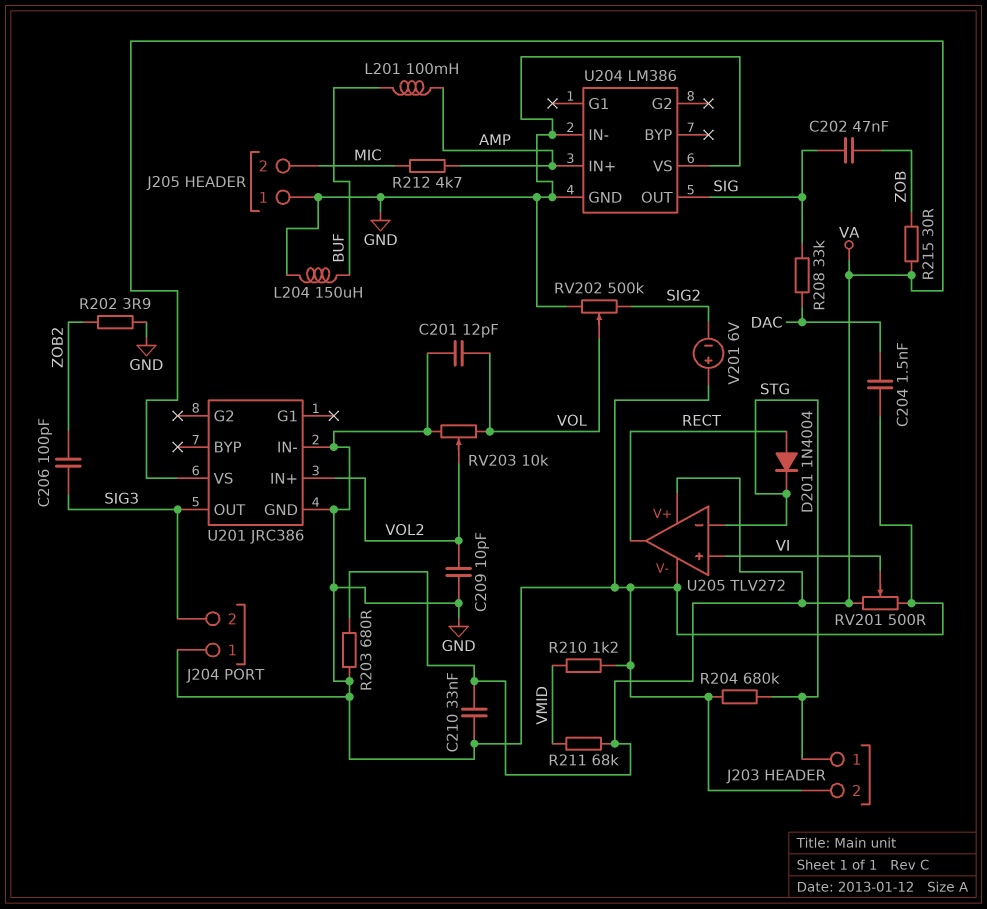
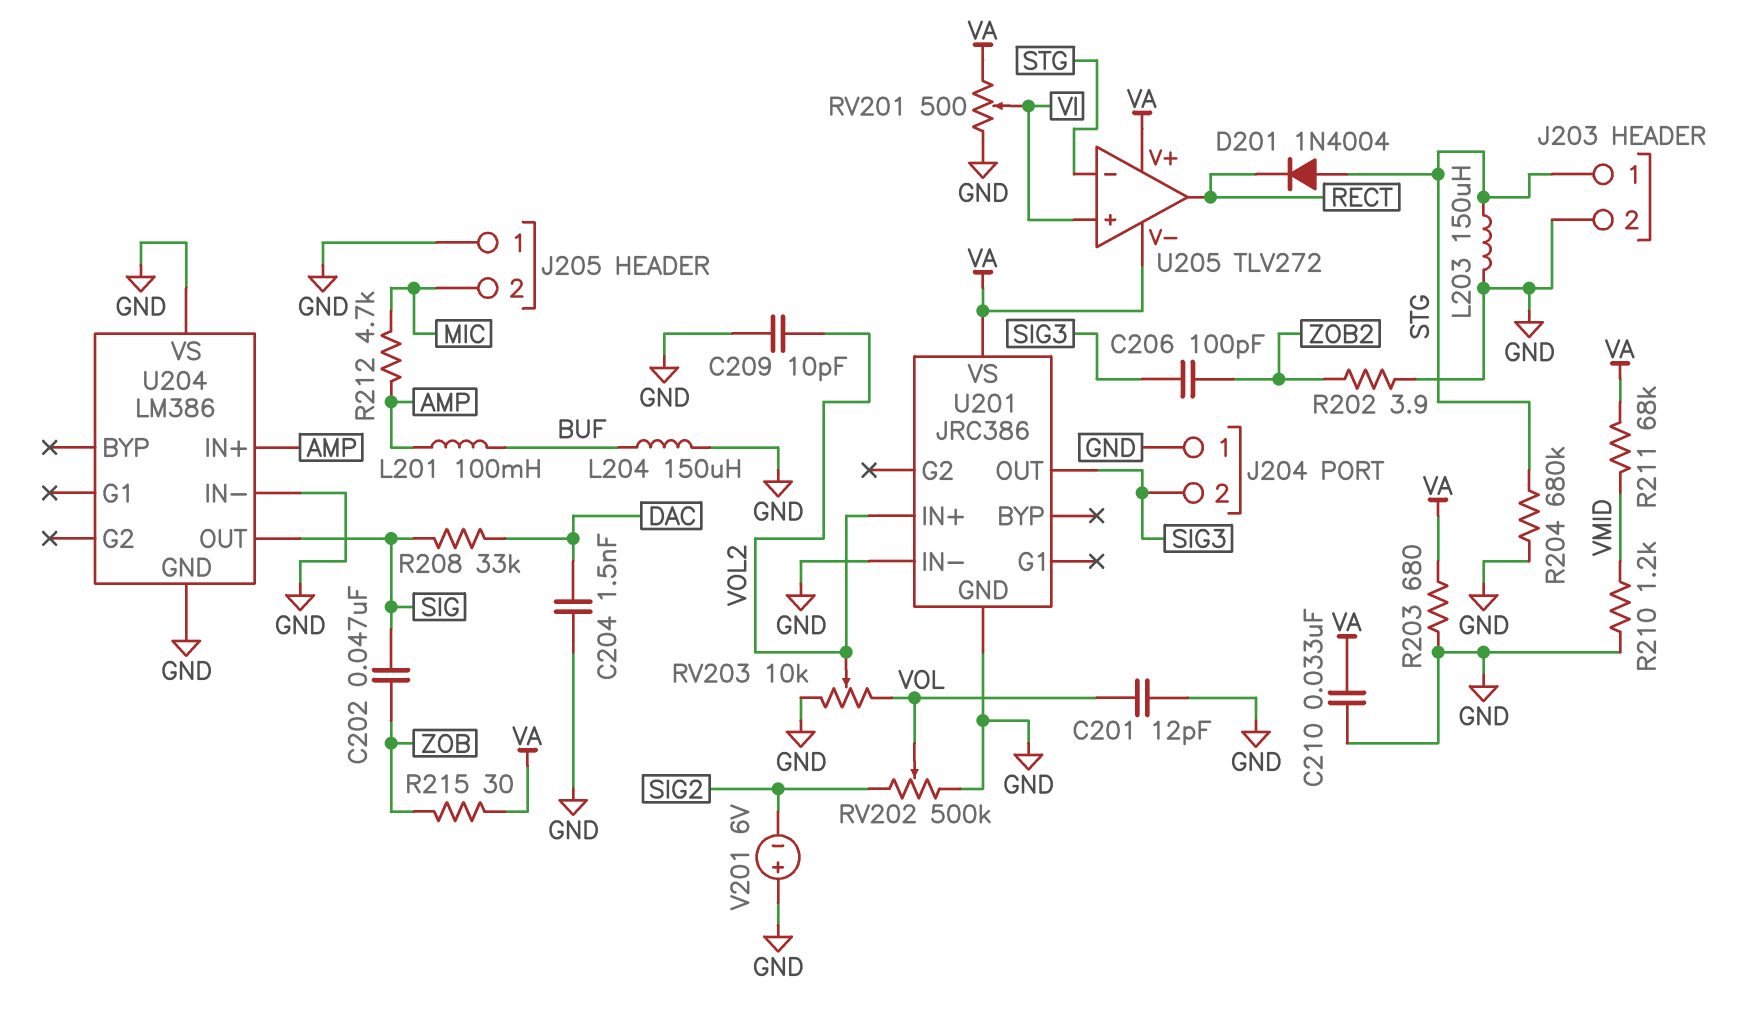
D201: diode 1N4004 (A RECT, K STG) -> diode 1N4004 (A STG, K RECT)
L203: none -> 150uH (GND, STG)
U205 pin V-: GND -> VA

